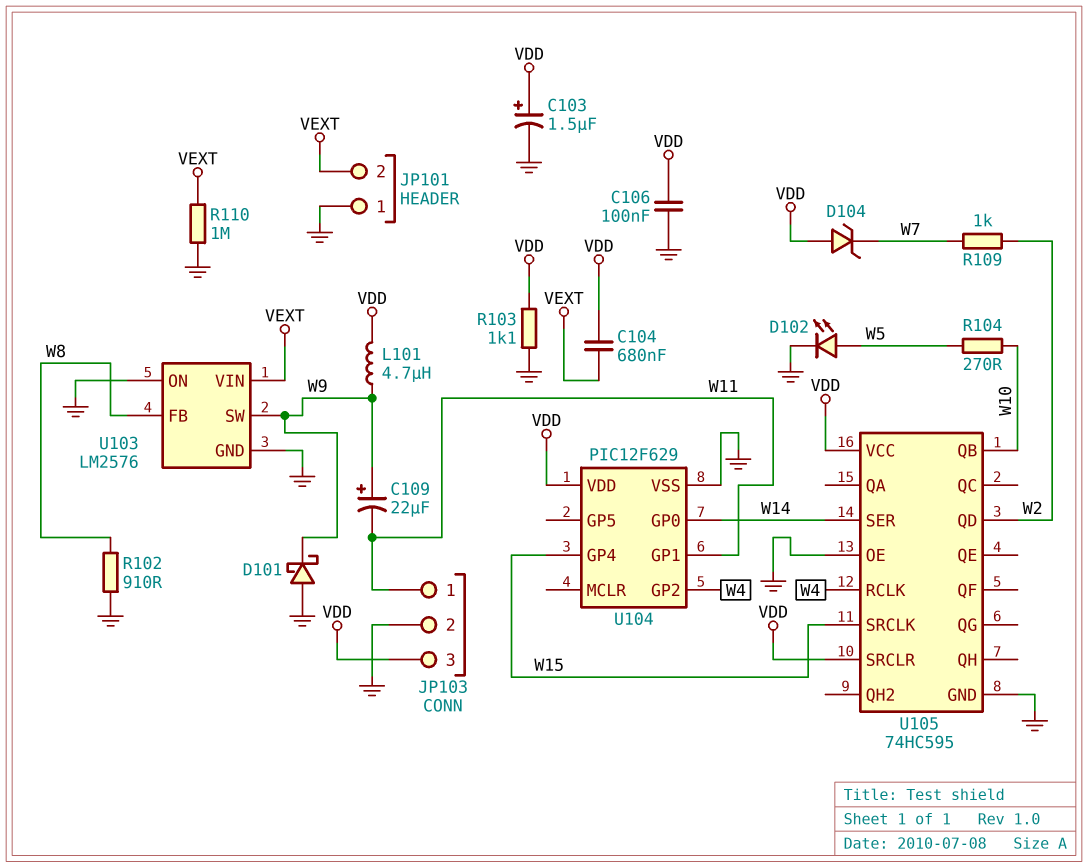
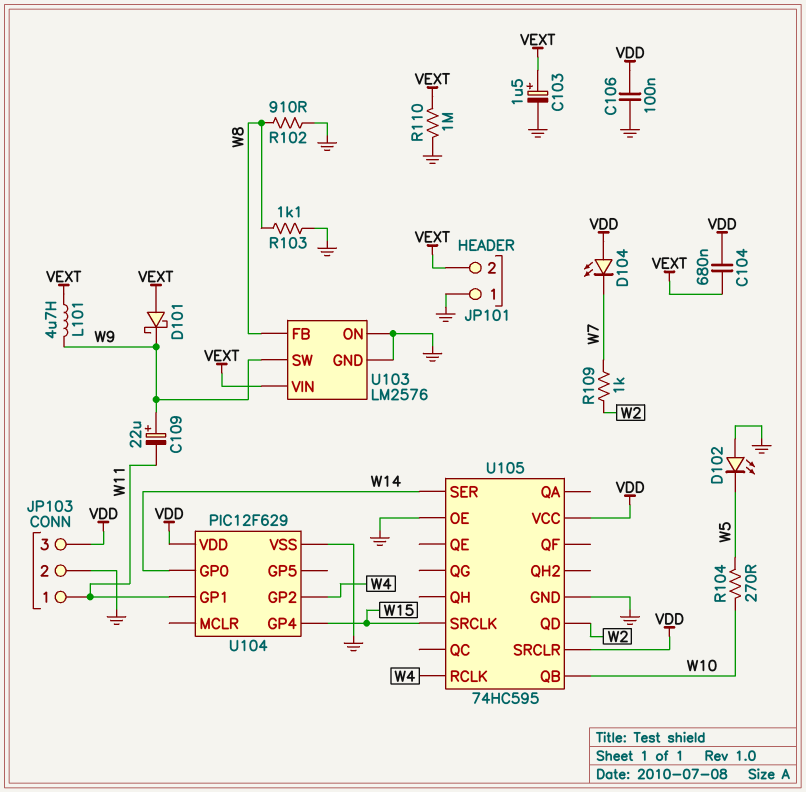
C103: 1.5uF (plus VDD, minus GND) -> 1.5uF (plus VEXT, minus GND)
D101: schottky (A GND, K W9) -> schottky (A VEXT, K W9)
D102: LED (A W5, K GND) -> LED (A GND, K W5)
D104: zener (A VDD, K W7) -> LED (A VDD, K W7)
L101: 4.7uH (VDD, W9) -> 4.7uH (VEXT, W9)
R103: 1.1k (GND, VDD) -> 1.1k (GND, W8)

